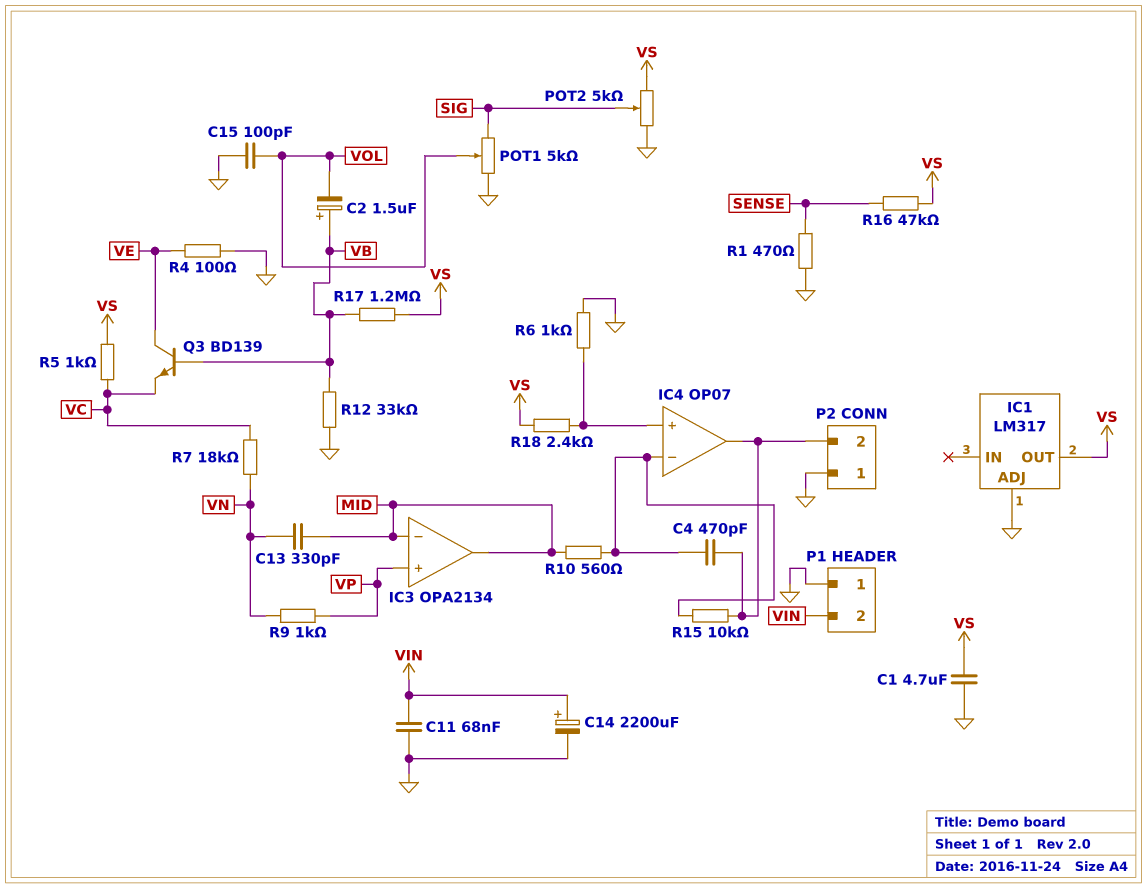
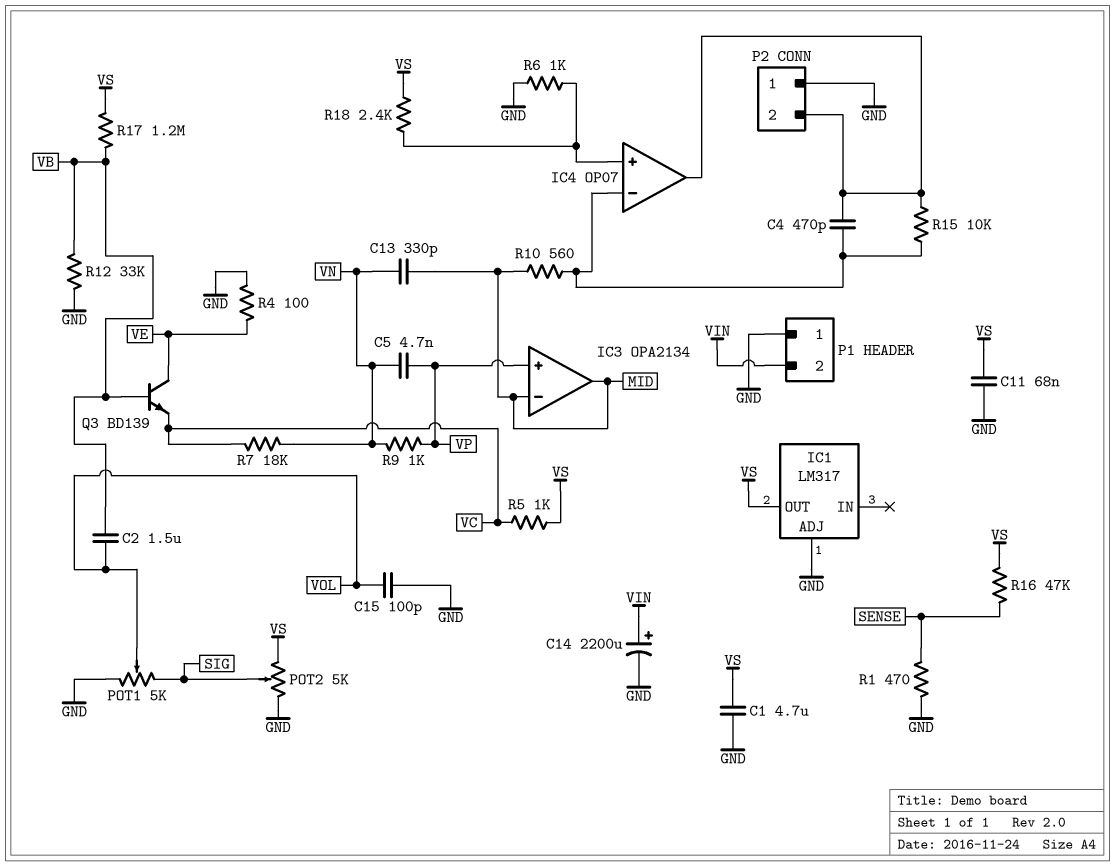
C2: 1.5uF (plus VB, minus VOL) -> 1.5uF (VB, VOL)
C5: none -> 4.7nF (VN, VP)
C11: 68nF (GND, VIN) -> 68nF (GND, VS)

